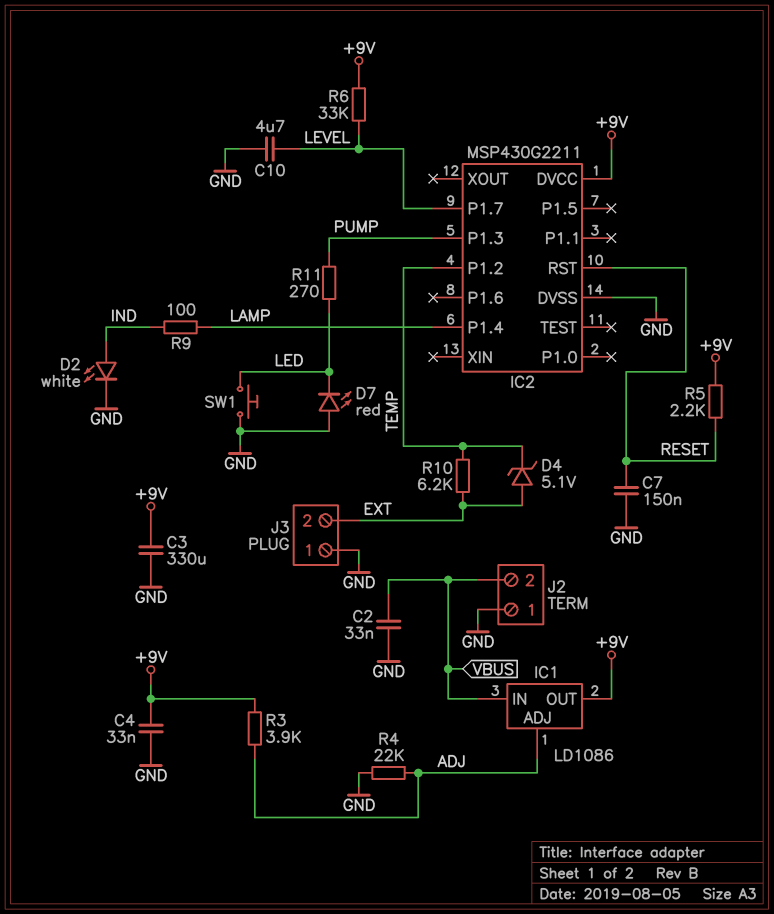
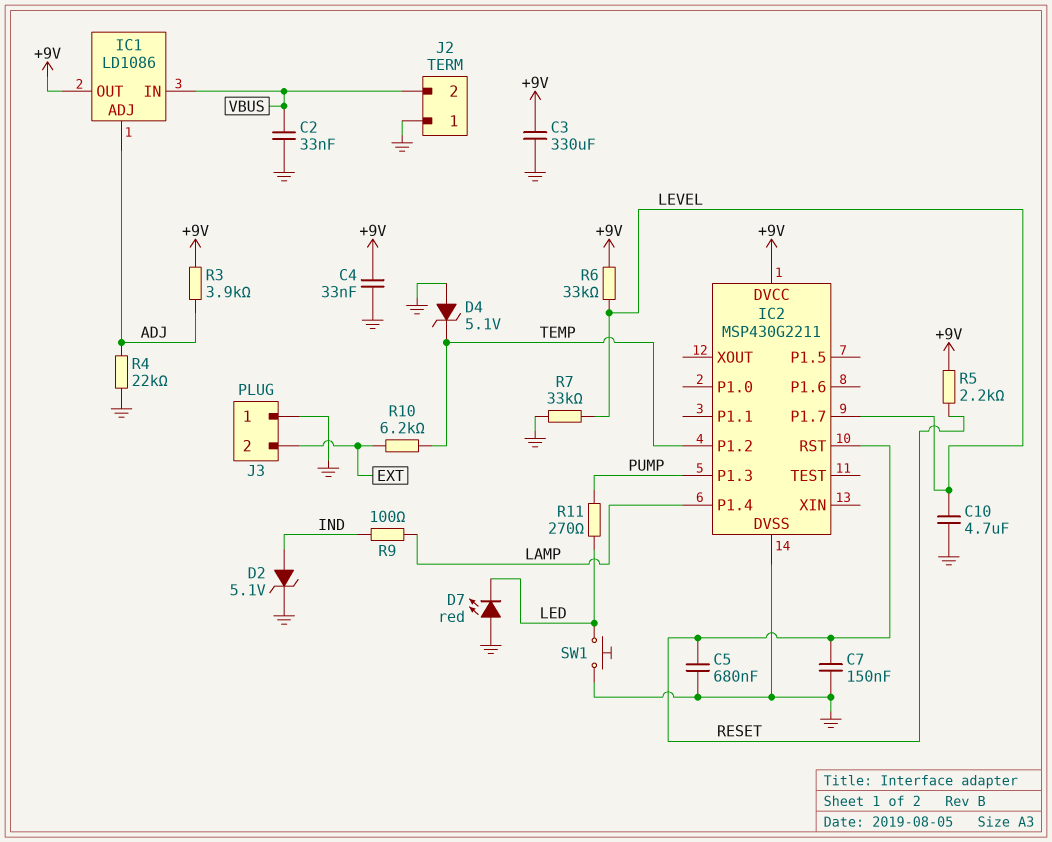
C5: none -> 680nF (GND, RESET)
D2: LED white (A IND, K GND) -> zener 5.1V (A IND, K GND)
D4: zener 5.1V (A EXT, K TEMP) -> zener 5.1V (A GND, K TEMP)
R7: none -> 33k (GND, LEVEL)

